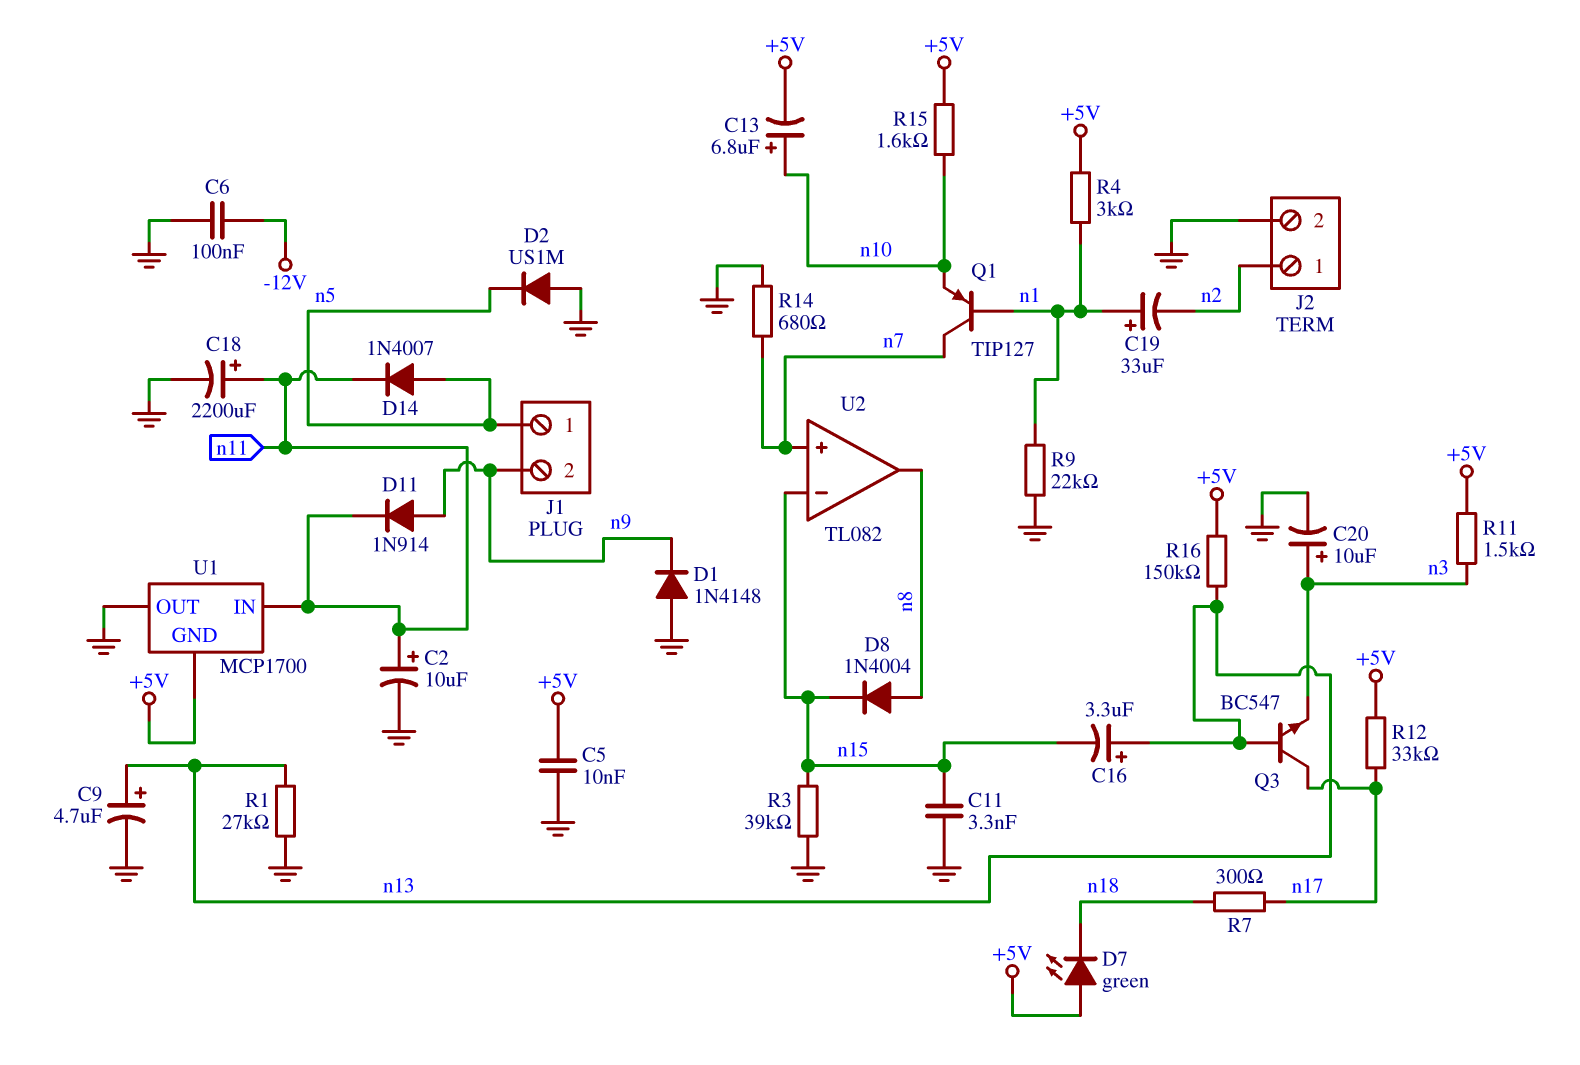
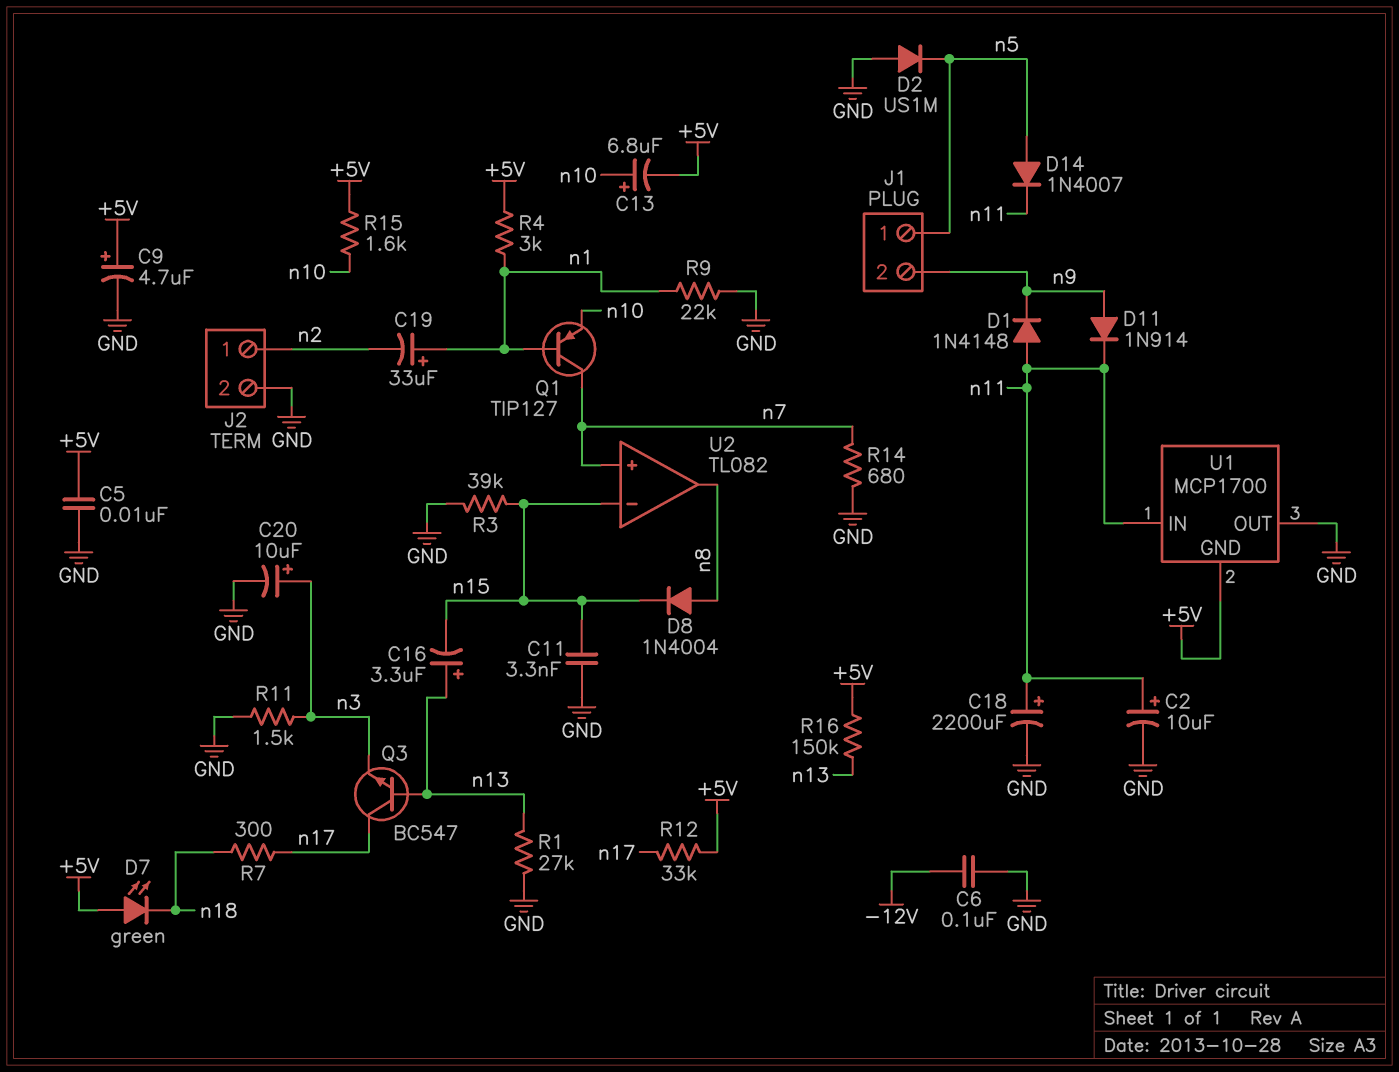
C9: 4.7uF (plus n13, minus GND) -> 4.7uF (plus +5V, minus GND)
D1: diode 1N4148 (A GND, K n9) -> diode 1N4148 (A n11, K n9)
R11: 1.5k (+5V, n3) -> 1.5k (GND, n3)

